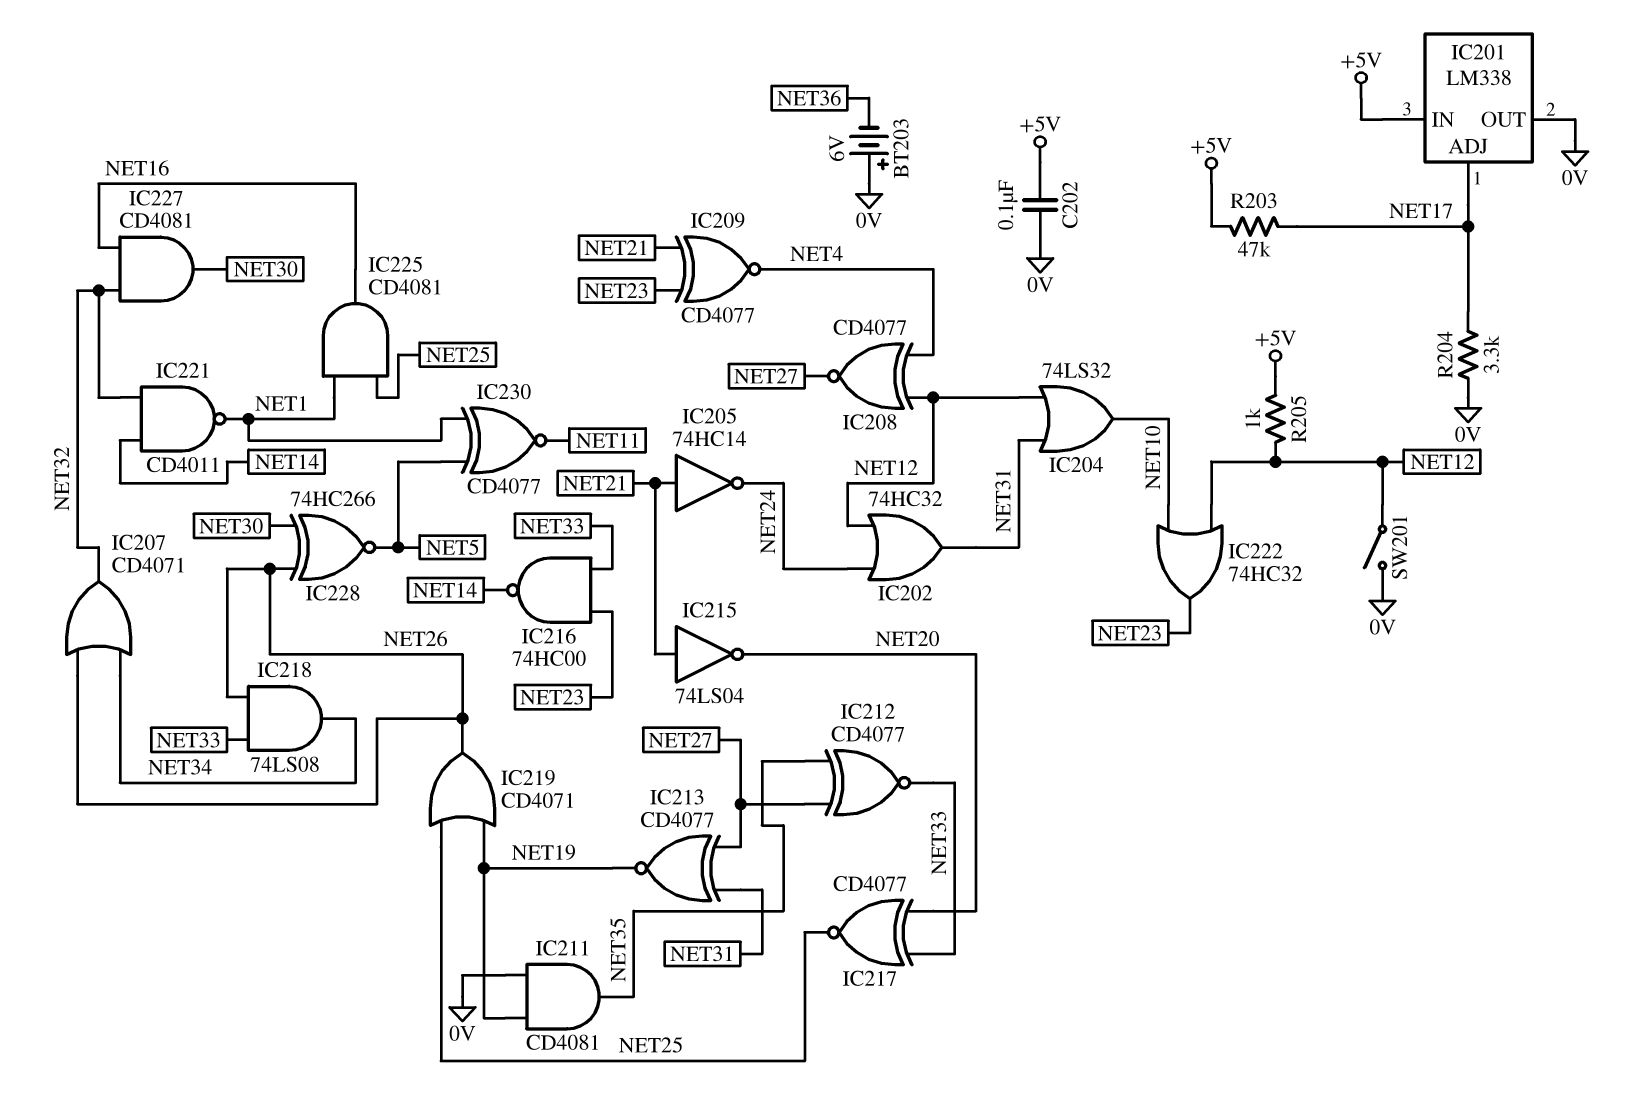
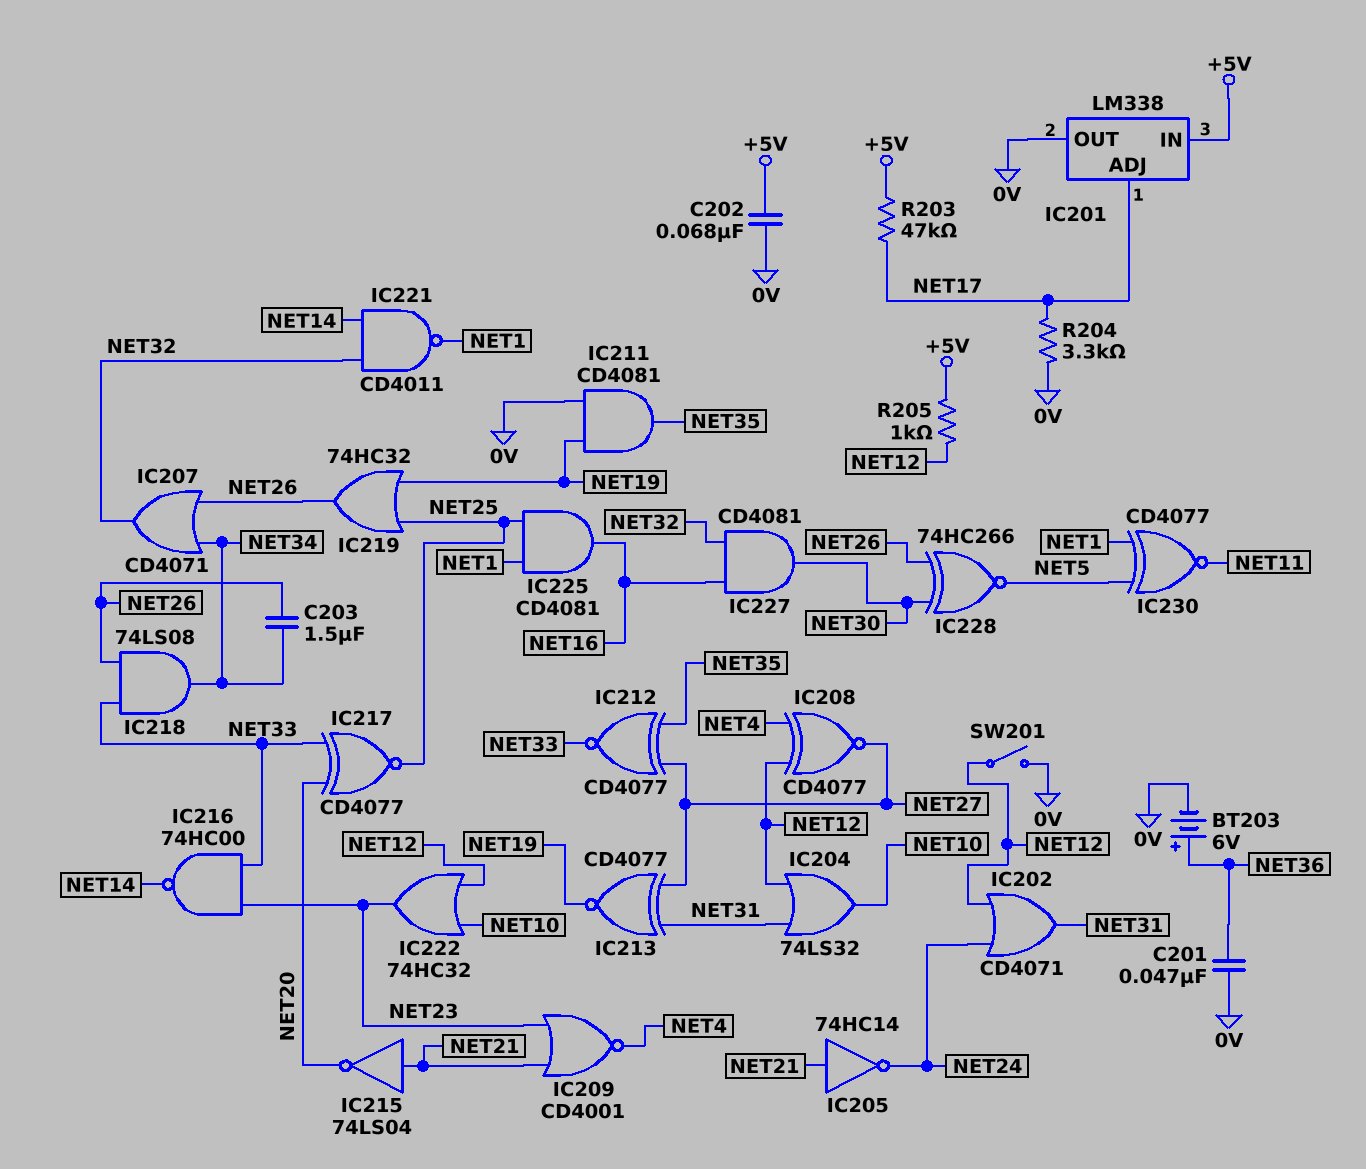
BT203: 6V (plus 0V, minus NET36) -> 6V (plus NET36, minus 0V)
C201: none -> 47nF (0V, NET36)
C202: 100nF (+5V, 0V) -> 68nF (+5V, 0V)
C203: none -> 1.5uF (NET26, NET34)
IC202: OR 74HC32 (in NET12, in NET24, out NET31) -> OR CD4071 (in NET12, in NET24, out NET31)
IC209: XNOR CD4077 (in NET21, in NET23, out NET4) -> NOR CD4001 (in NET21, in NET23, out NET4)
IC219: OR CD4071 (in NET19, in NET25, out NET26) -> OR 74HC32 (in NET19, in NET25, out NET26)

